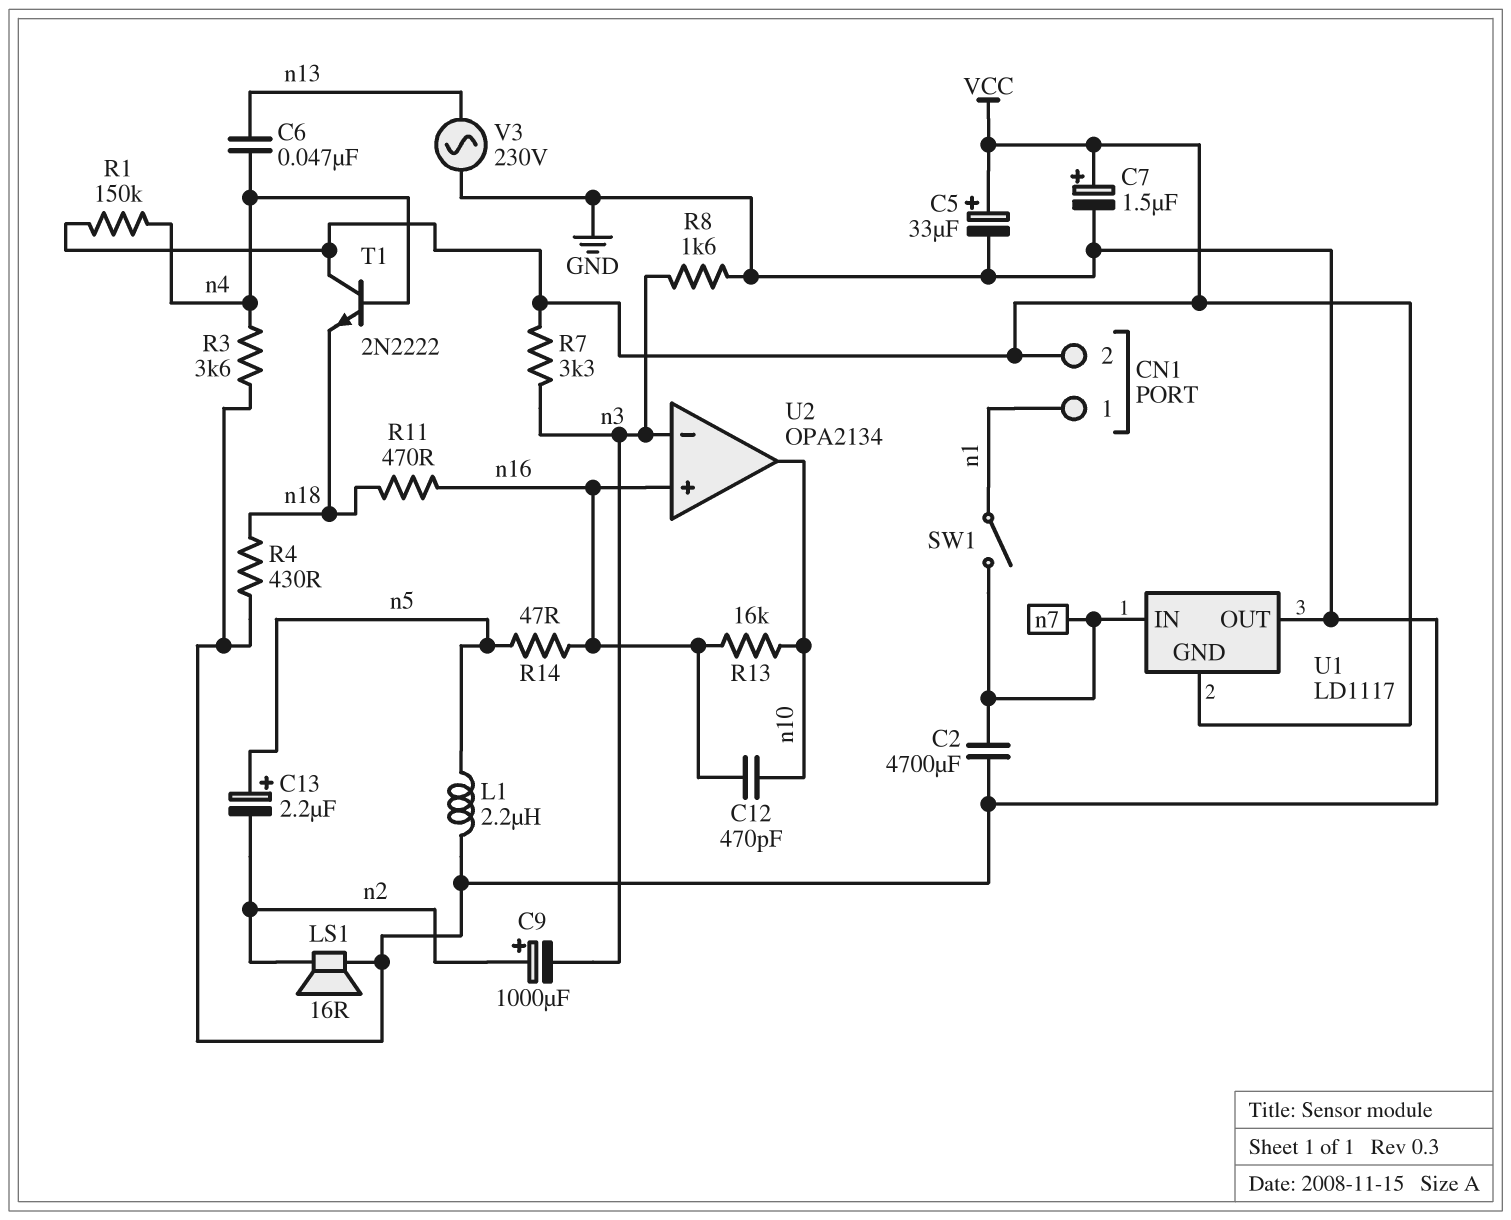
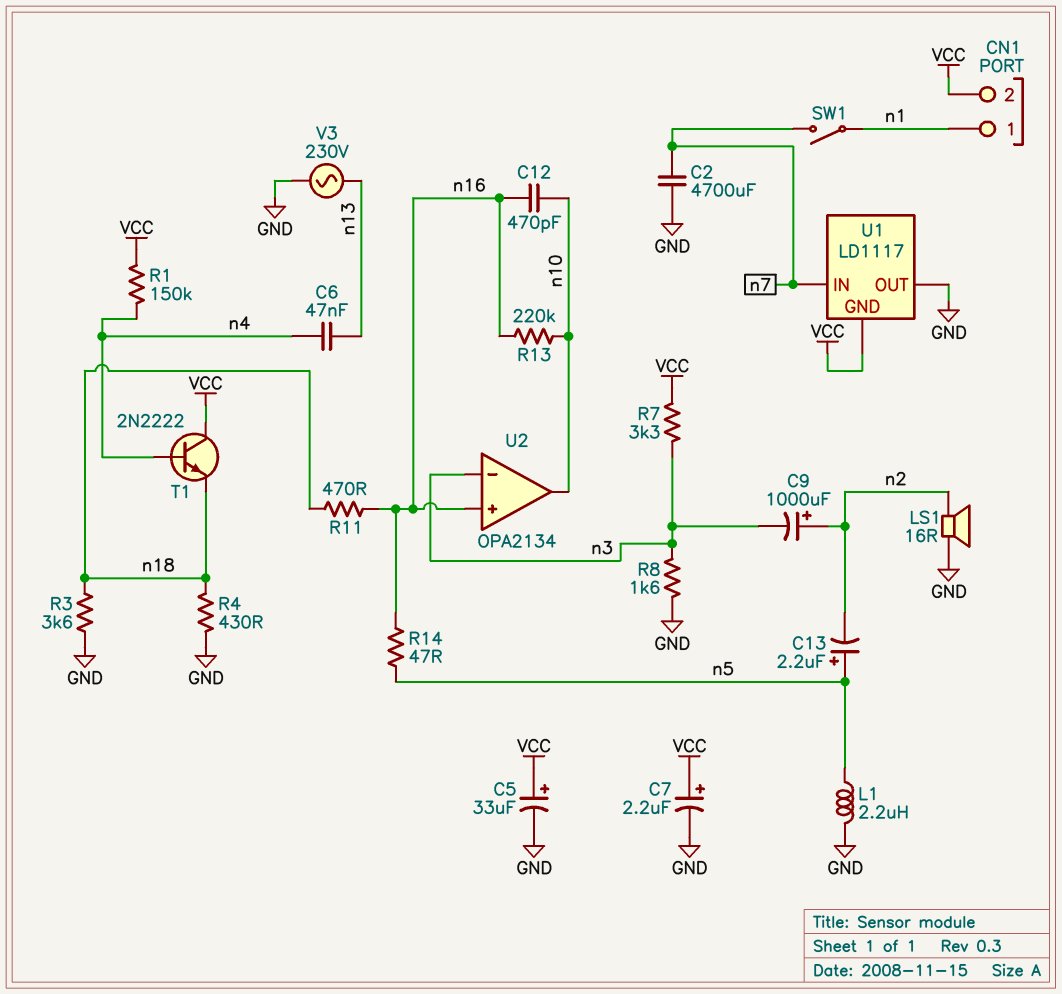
C7: 1.5uF (plus VCC, minus GND) -> 2.2uF (plus VCC, minus GND)
R3: 3.6k (GND, n4) -> 3.6k (GND, n18)
R13: 16k (n10, n16) -> 220k (n10, n16)

